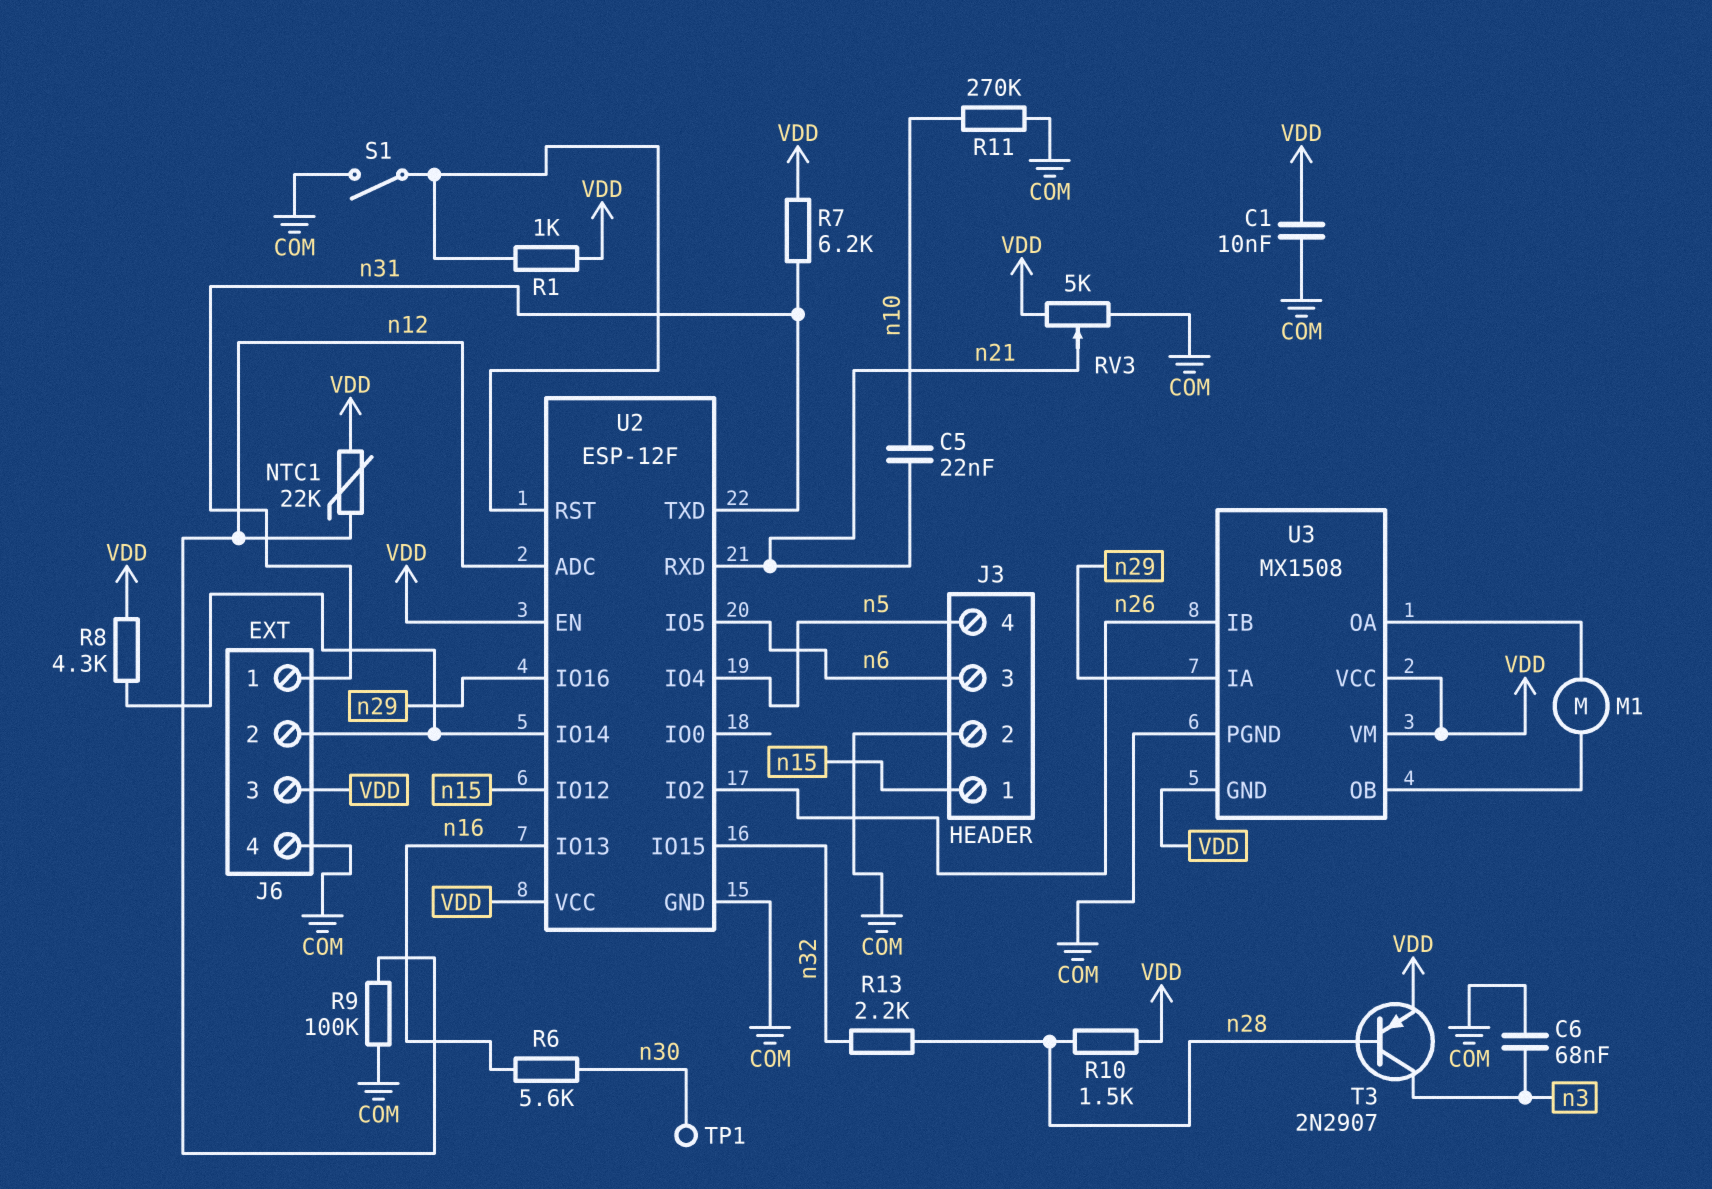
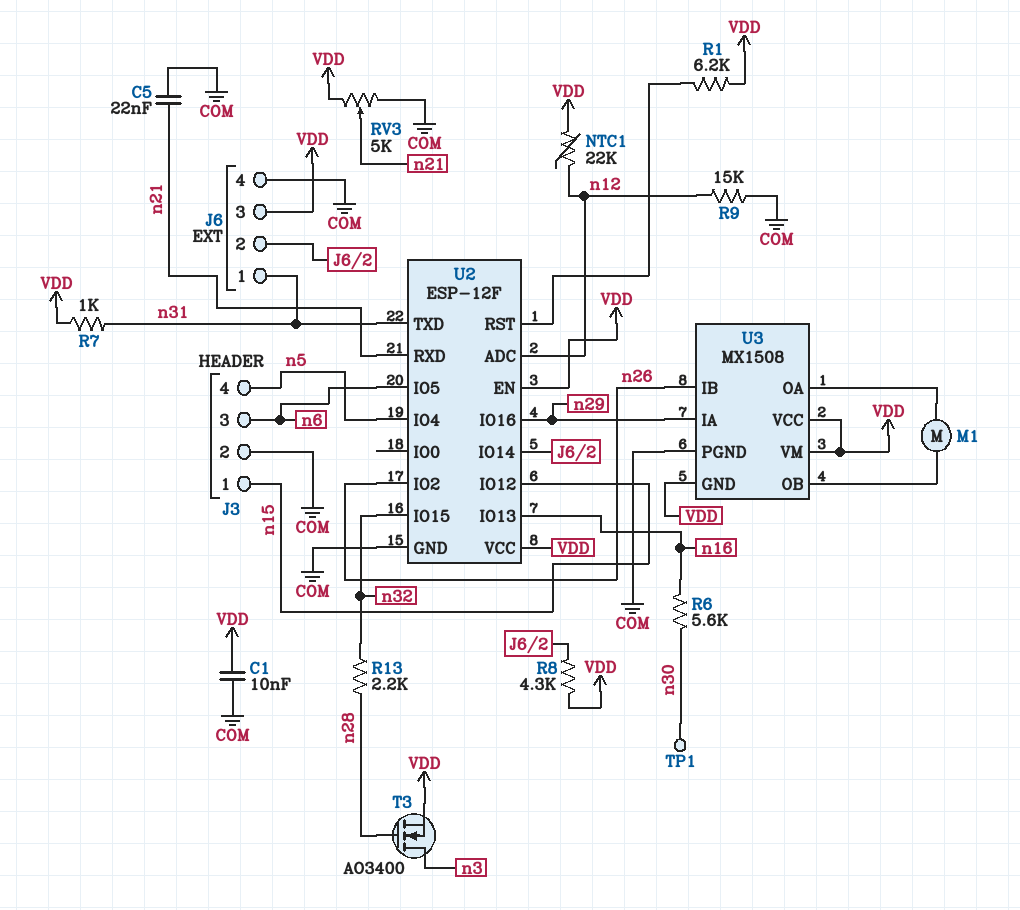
C5: 22nF (n10, n21) -> 22nF (COM, n21)
C6: 68nF (COM, n3) -> none
R1: 1k (U2/RST, VDD) -> 6.2k (U2/RST, VDD)
R7: 6.2k (VDD, n31) -> 1k (VDD, n31)
R9: 100k (COM, n12) -> 15k (COM, n12)
R10: 1.5k (VDD, n28) -> none
R11: 270k (COM, n10) -> none
S1: switch (COM, U2/RST) -> none
T3: PNP 2N2907 (B n28, C n3, E VDD) -> NMOS AO3400 (G n28, D n3, S VDD)

